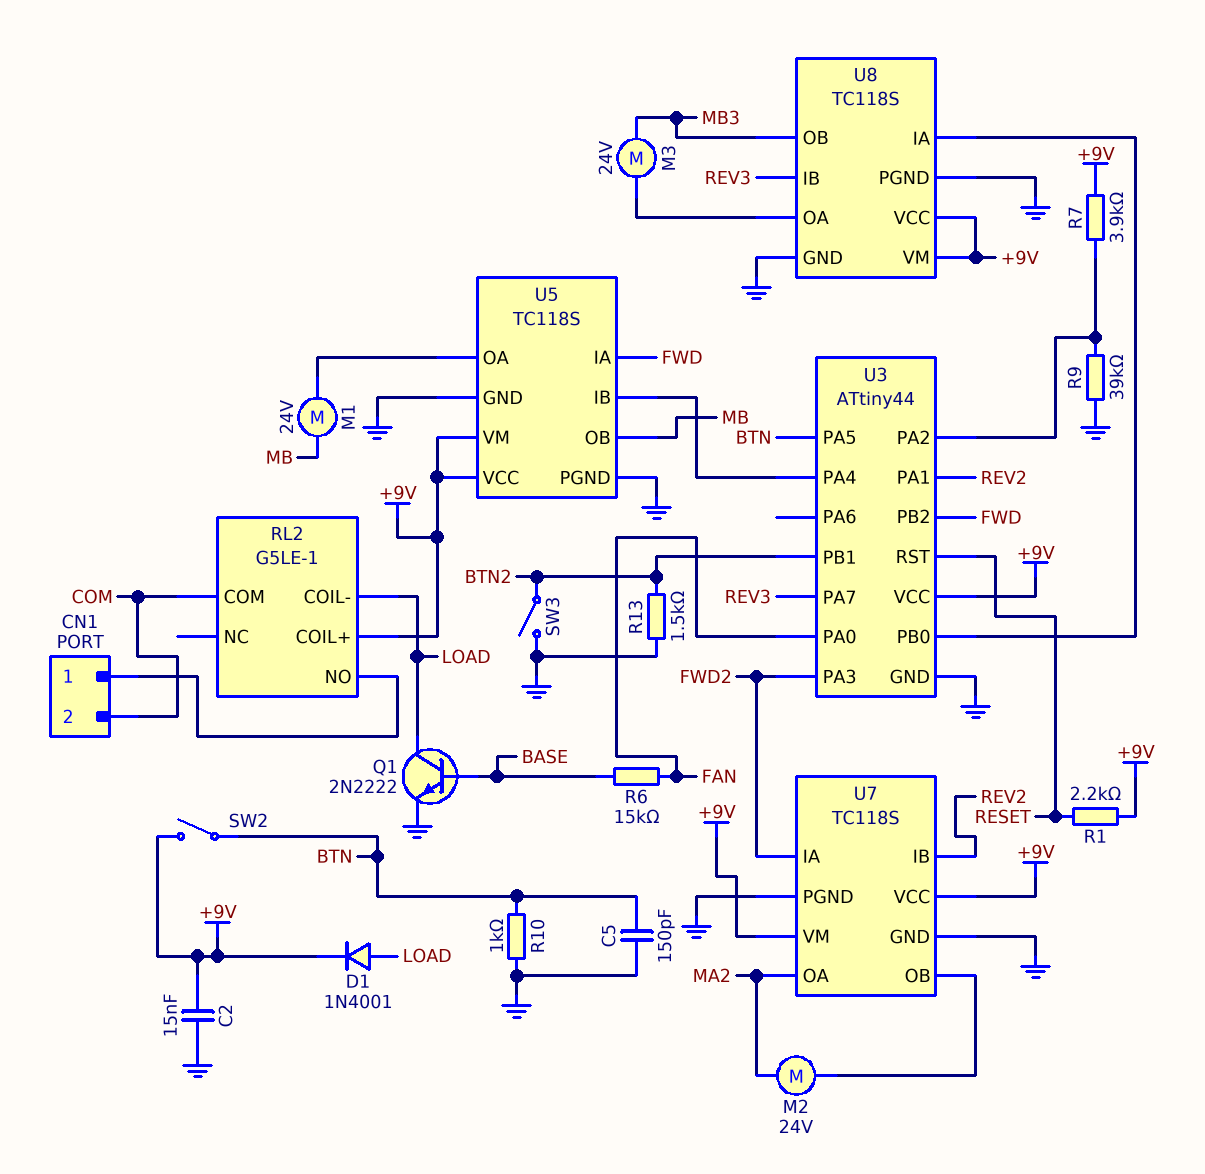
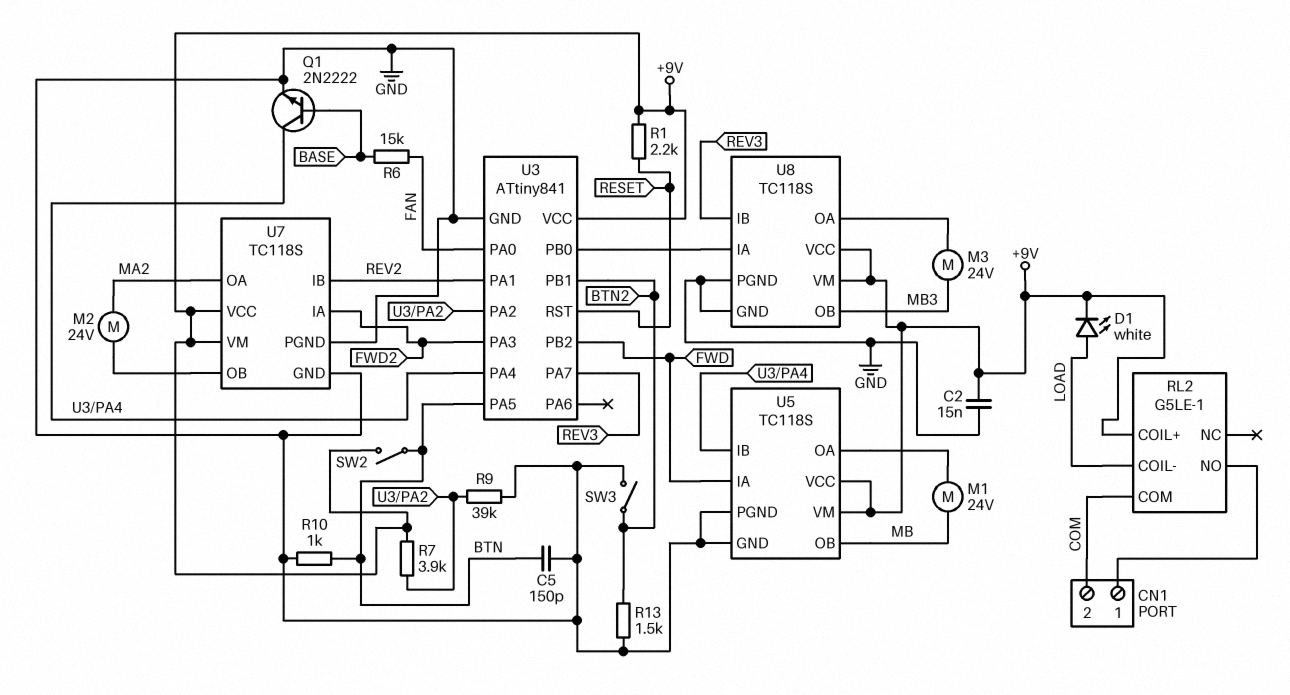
D1: diode 1N4001 (A LOAD, K +9V) -> LED white (A LOAD, K +9V)
Q1: NPN 2N2222 (B BASE, C LOAD, E GND) -> NPN 2N2222 (B BASE, C U3/PA4, E GND)
U3: ATtiny44 -> ATtiny841

